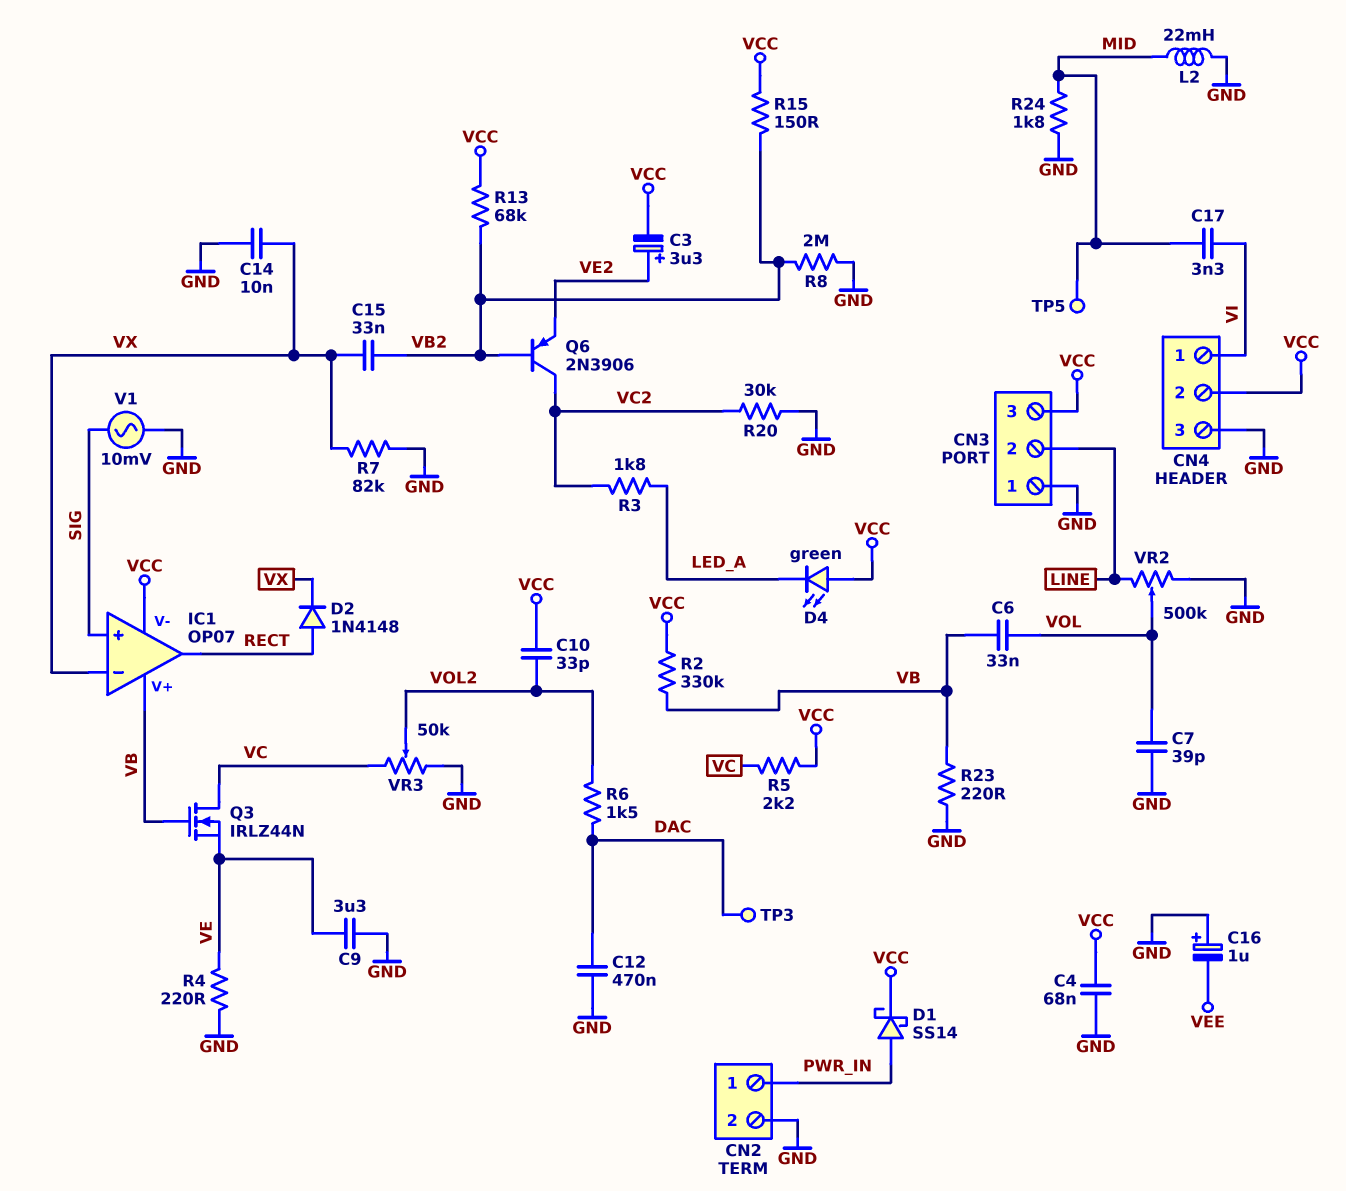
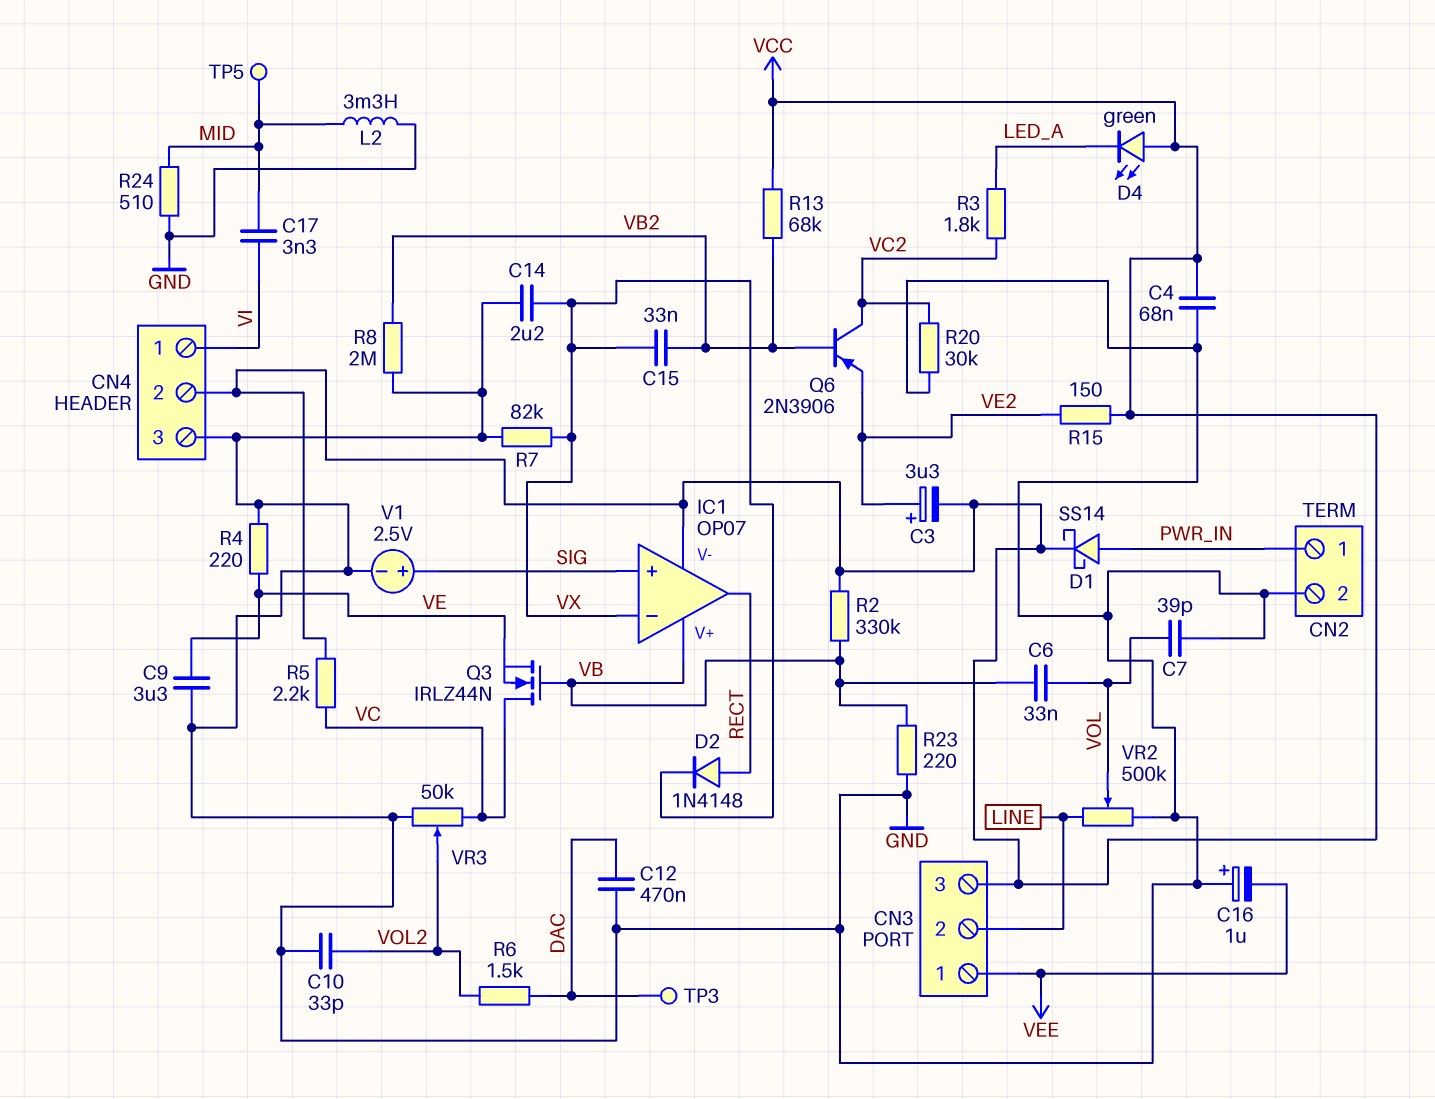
C10: 33pF (VCC, VOL2) -> 33pF (GND, VOL2)
C14: 10nF (GND, VX) -> 2.2uF (GND, VX)
CN3 pin 1: GND -> VEE
L2: 22mH (GND, MID) -> 3.3mH (GND, MID)
R15: 150 (VB2, VCC) -> 150 (VCC, VE2)
R24: 1.8k (GND, MID) -> 510 (GND, MID)
V1: AC 10mV (GND, SIG) -> 2.5V (plus SIG, minus GND)

